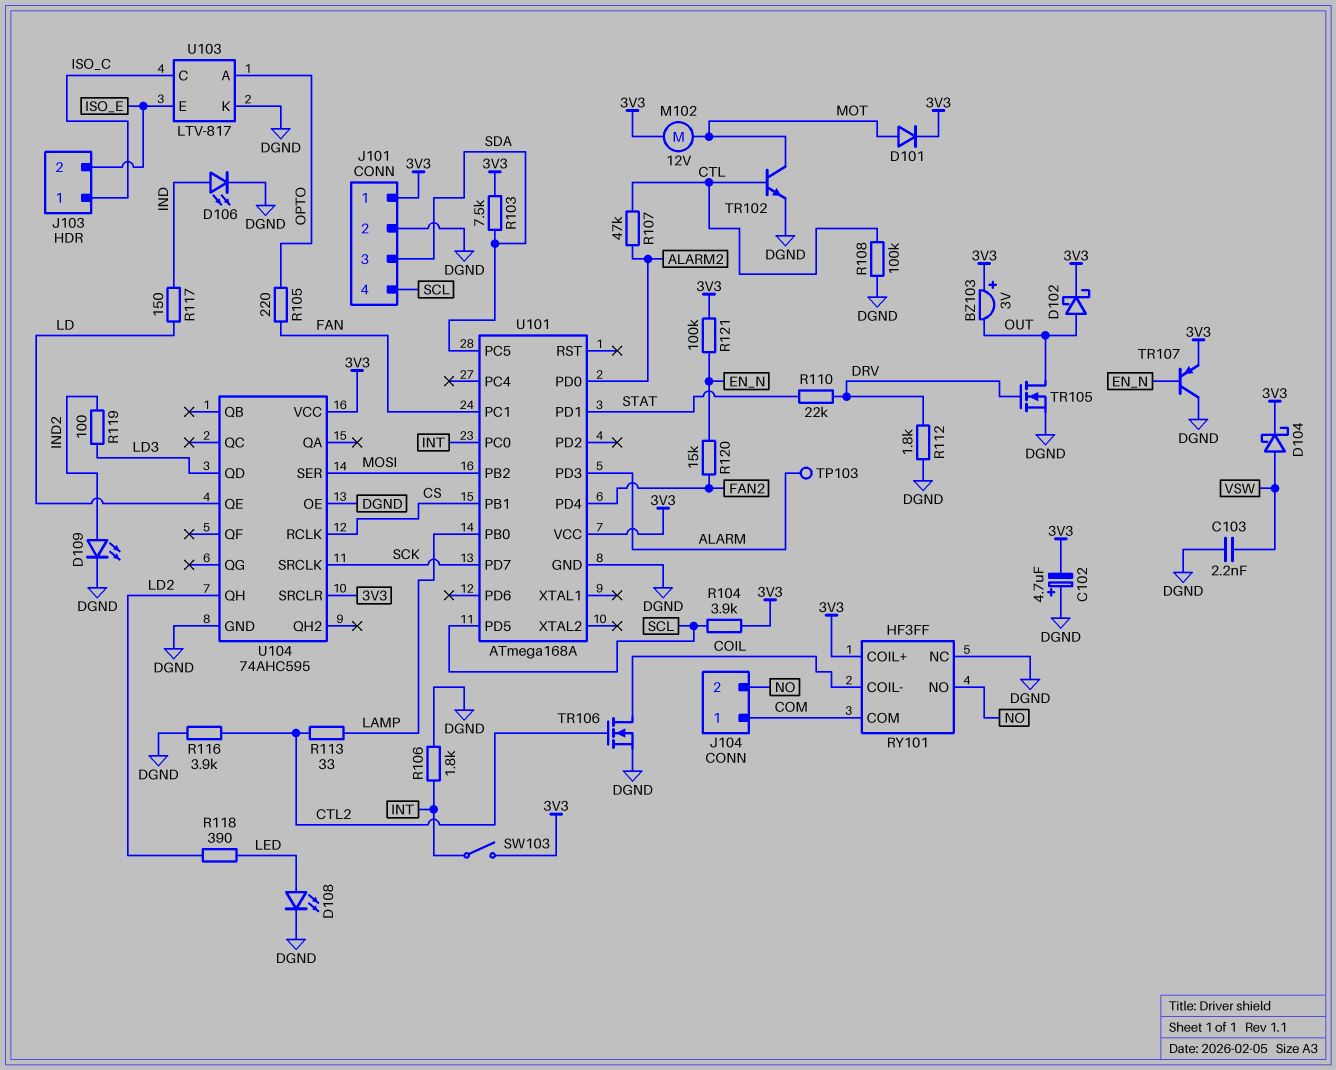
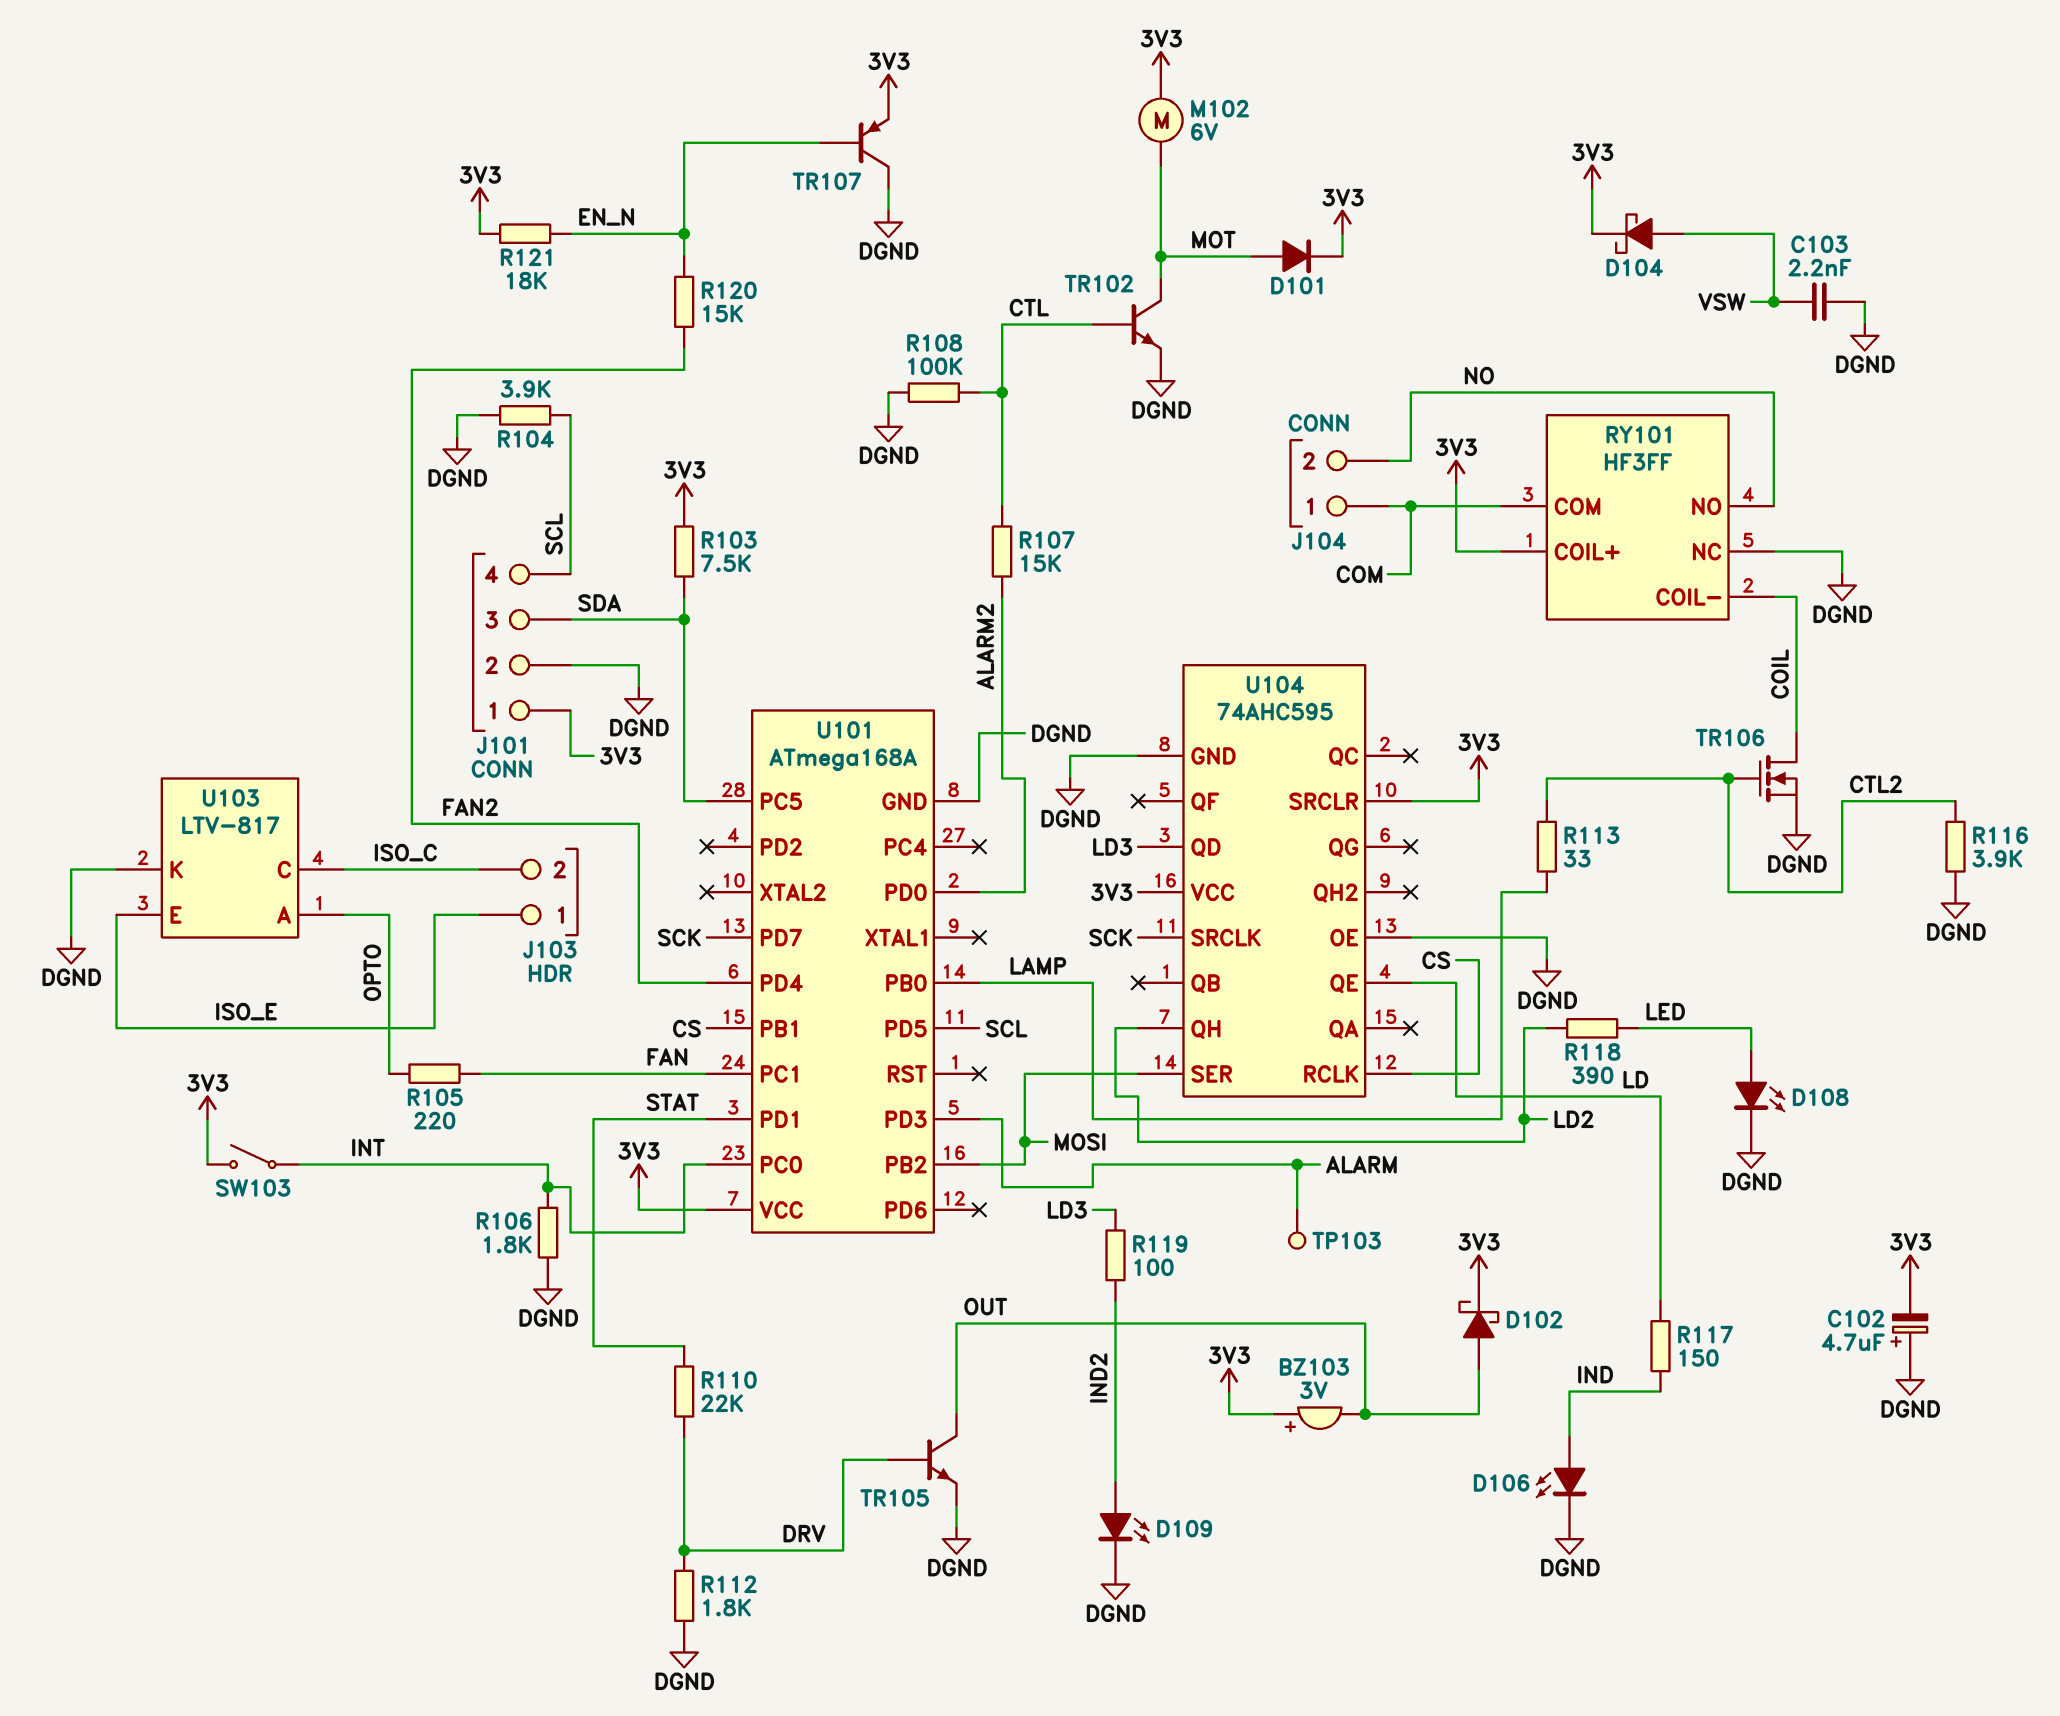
J103 pin 1: ISO_C -> ISO_E
J103 pin 2: ISO_E -> ISO_C
M102: motor 12V (3V3, MOT) -> motor 6V (3V3, MOT)
R104: 3.9k (3V3, SCL) -> 3.9k (DGND, SCL)
R107: 47k (ALARM2, CTL) -> 15k (ALARM2, CTL)
R121: 100k (3V3, EN_N) -> 18k (3V3, EN_N)
TR105: NMOS (G DRV, D OUT, S DGND) -> NPN (B DRV, C OUT, E DGND)

